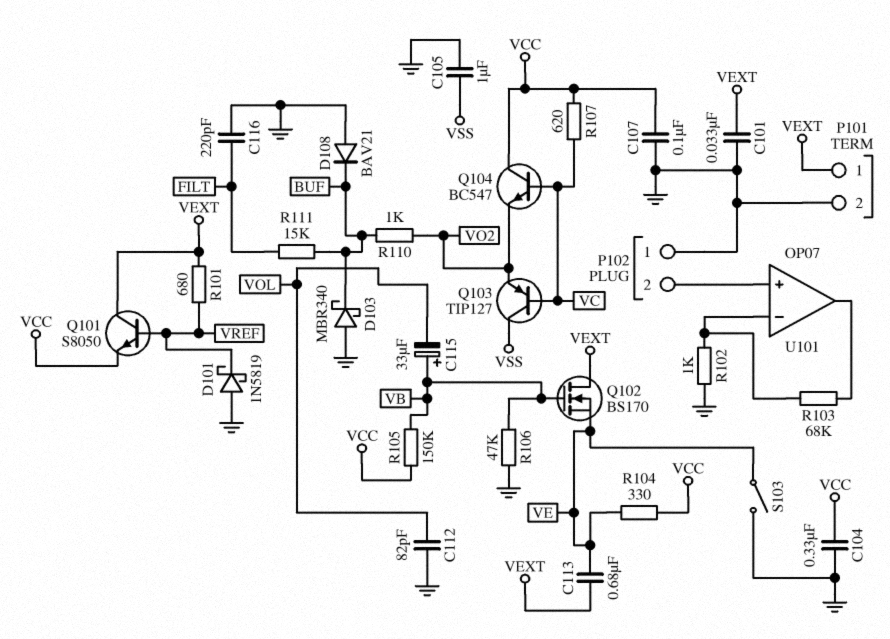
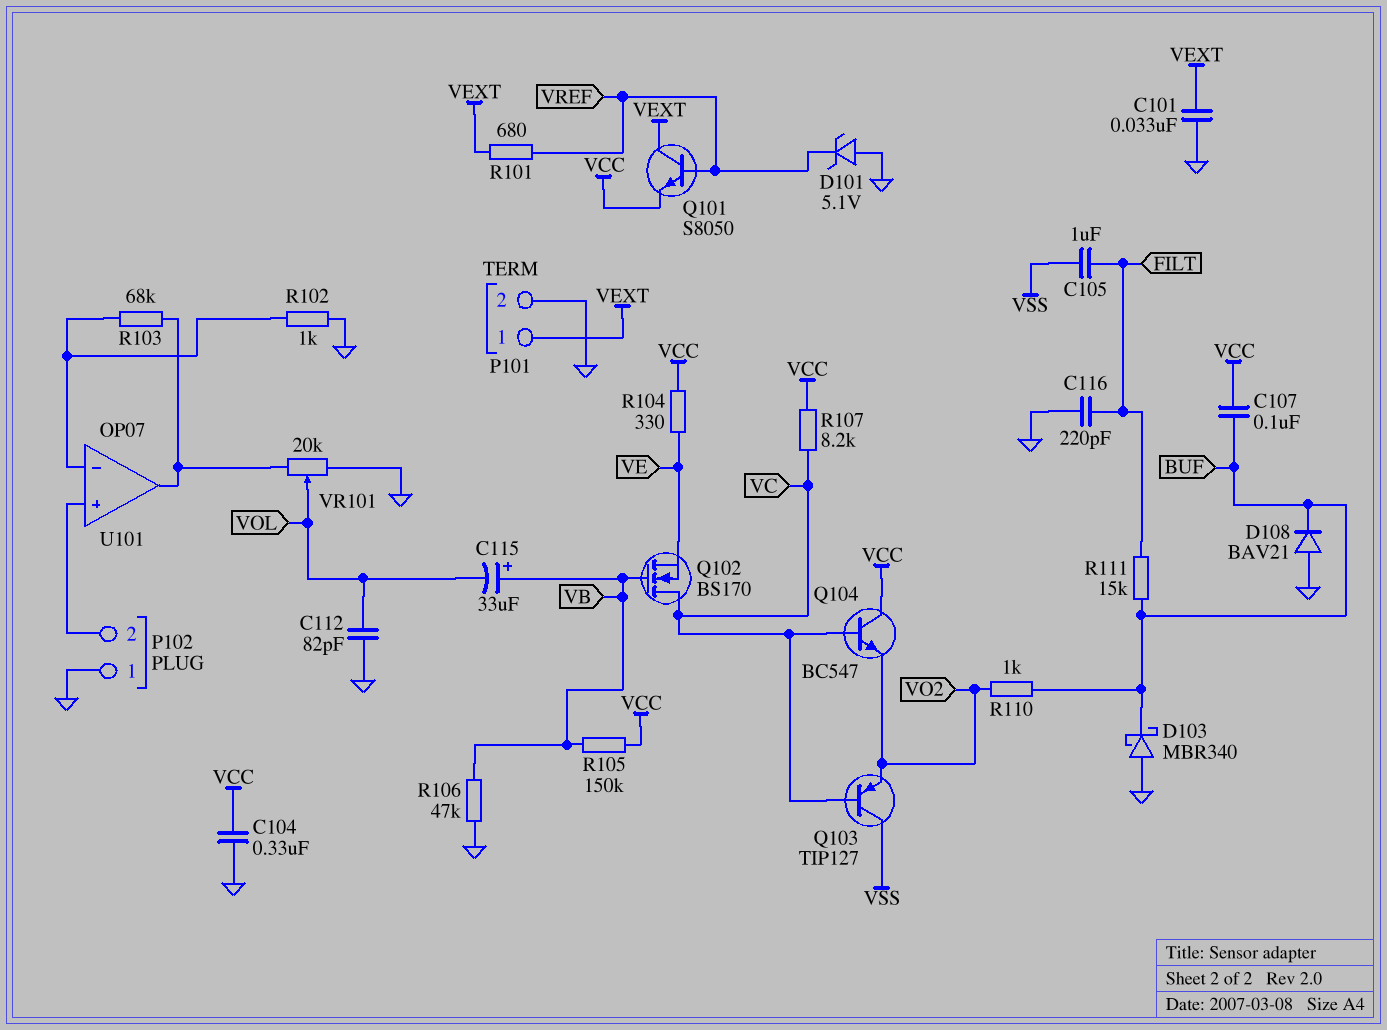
C105: 1uF (GND, VSS) -> 1uF (FILT, VSS)
C107: 100nF (GND, VCC) -> 100nF (BUF, VCC)
C113: 680nF (VE, VEXT) -> none
D101: schottky 1N5819 (A GND, K VREF) -> zener 5.1V (A GND, K VREF)
Q102: NMOS BS170 (G VB, D VEXT, S VE) -> NMOS BS170 (G VB, D VC, S VE)
R107: 620 (VC, VCC) -> 8.2k (VC, VCC)
S103: switch (GND, VE) -> none
VR101: none -> 20k (GND, U101/out, wiper VOL)

